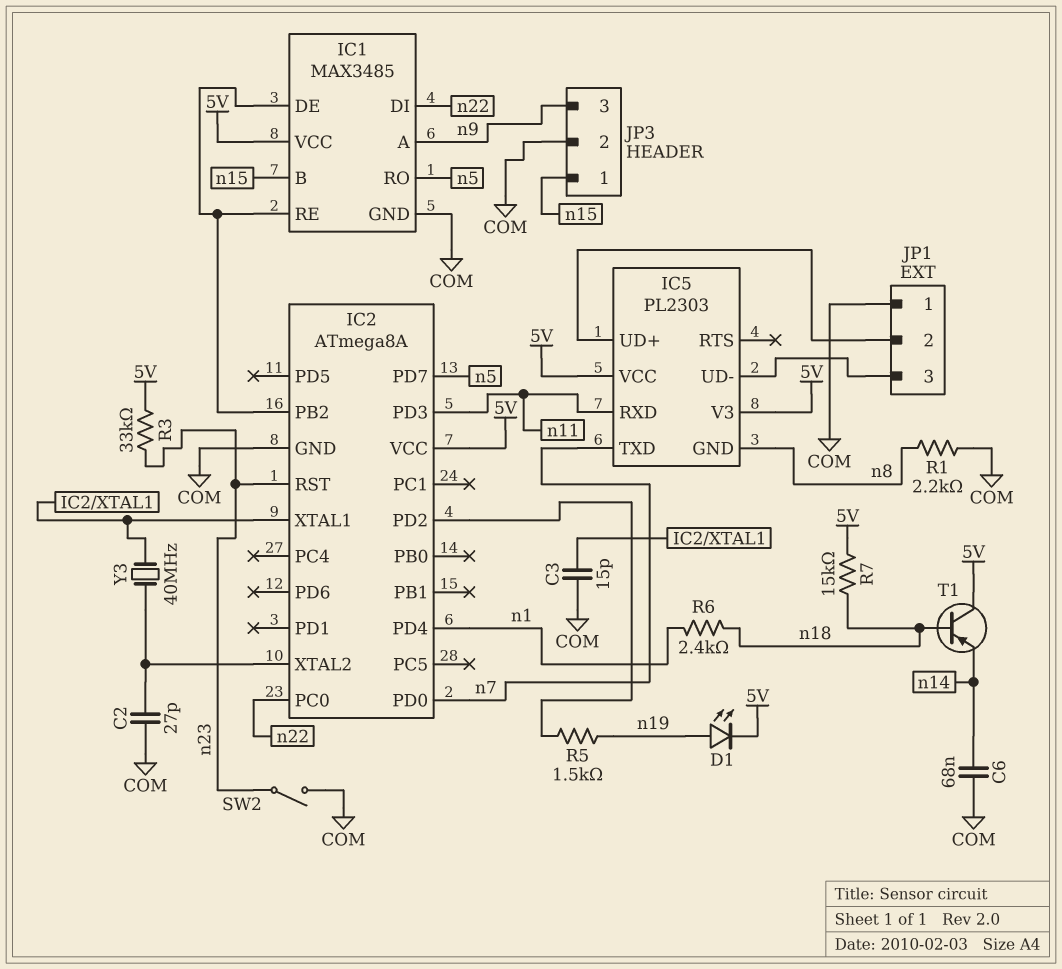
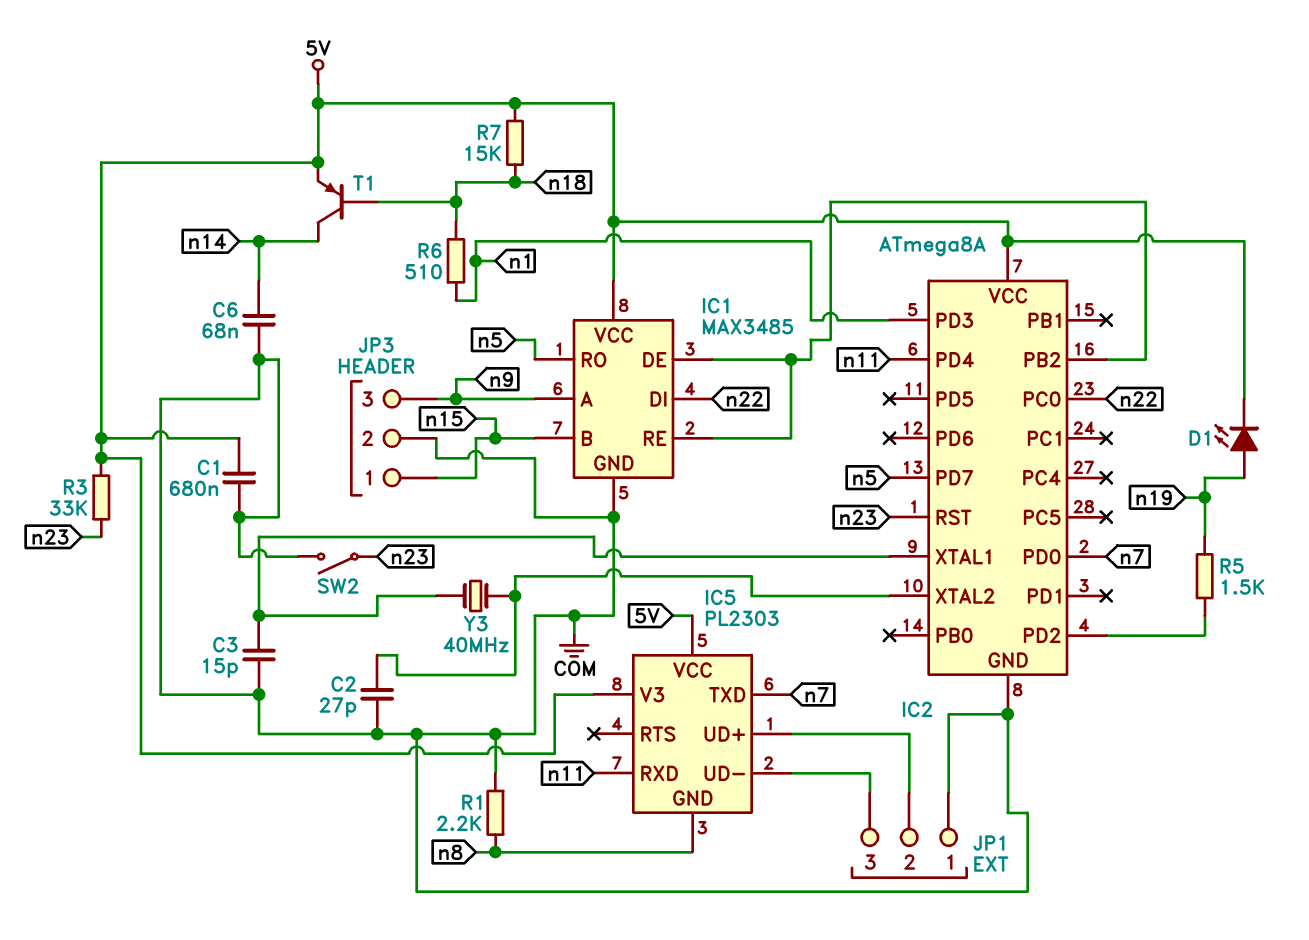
C1: none -> 680nF (5V, COM)
IC2 pin PD3: n11 -> n1
IC2 pin PD4: n1 -> n11
R6: 2.4k (n1, n18) -> 510 (n1, n18)
T1: PNP (B n18, C 5V, E n14) -> PNP (B n18, C n14, E 5V)

